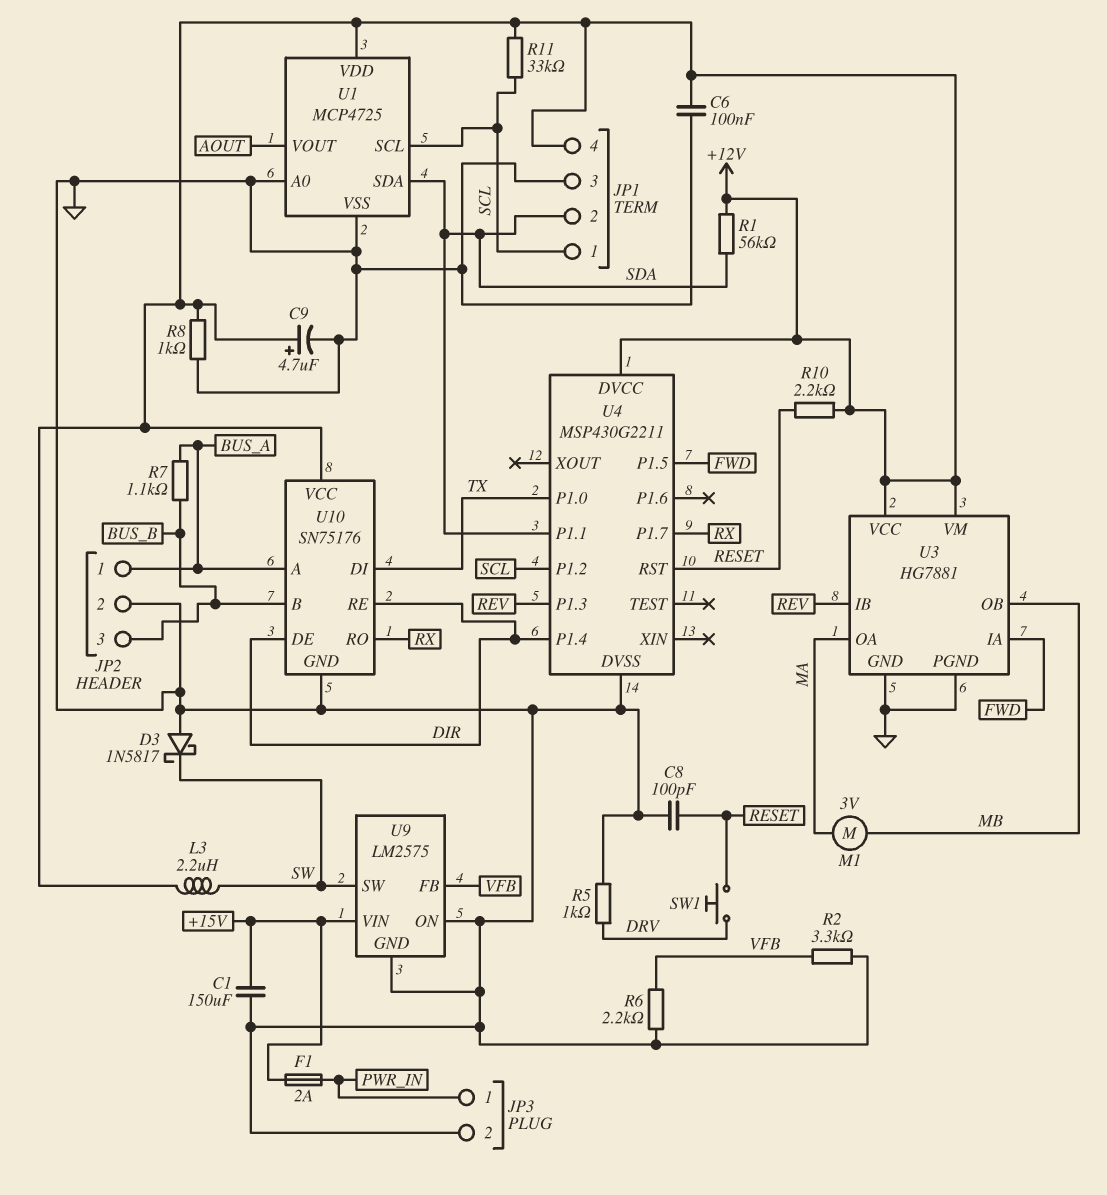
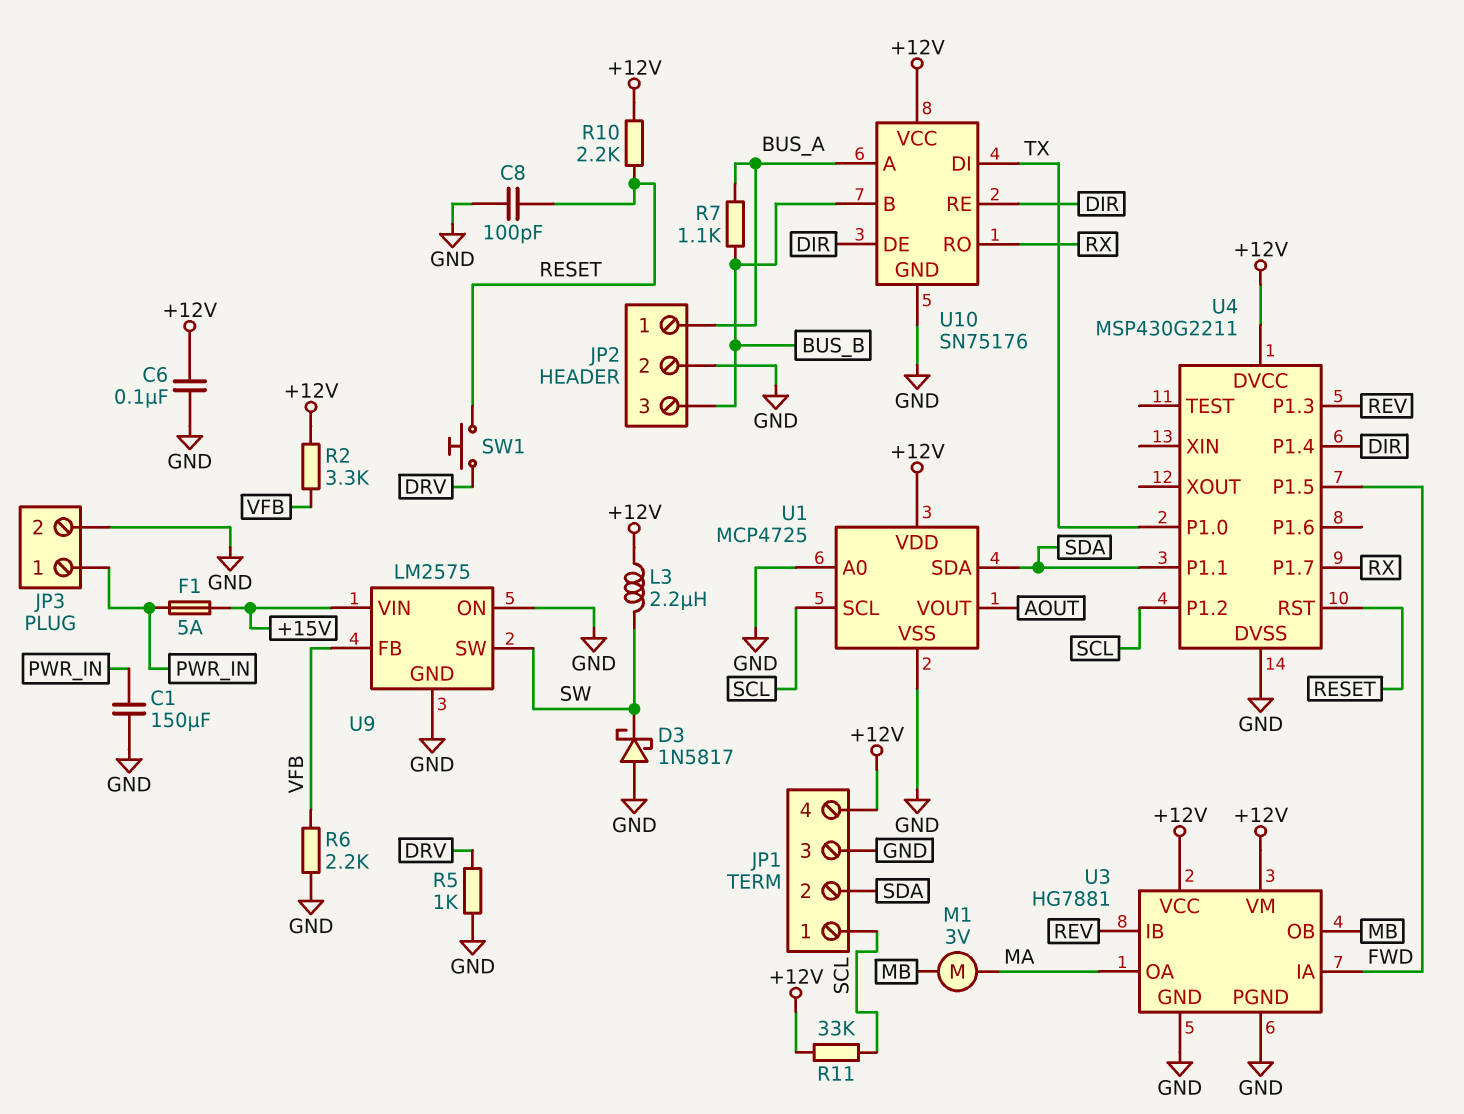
C1: 150uF (+15V, GND) -> 150uF (GND, PWR_IN)
C9: 4.7uF (plus +12V, minus GND) -> none
F1: 2A (+15V, PWR_IN) -> 5A (+15V, PWR_IN)
R1: 56k (+12V, SDA) -> none
R2: 3.3k (GND, VFB) -> 3.3k (+12V, VFB)
R8: 1k (+12V, GND) -> none

